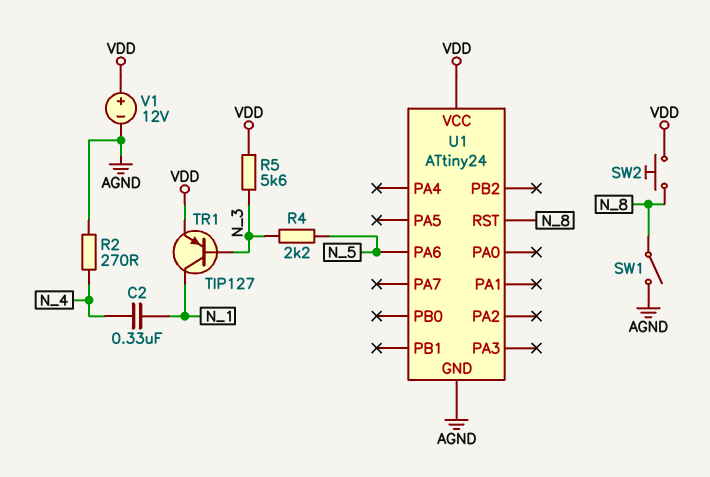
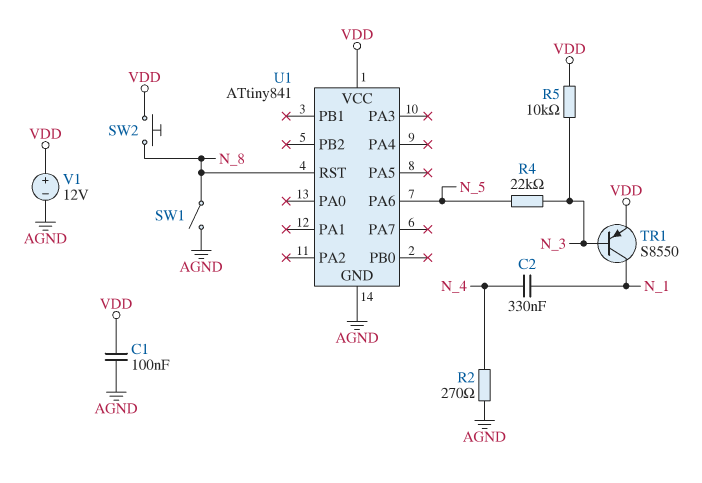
C1: none -> 100nF (AGND, VDD)
R4: 2.2k (N_3, N_5) -> 22k (N_3, N_5)
R5: 5.6k (N_3, VDD) -> 10k (N_3, VDD)
TR1: PNP TIP127 (B N_3, C N_1, E VDD) -> PNP S8550 (B N_3, C N_1, E VDD)
U1: ATtiny24 -> ATtiny841

